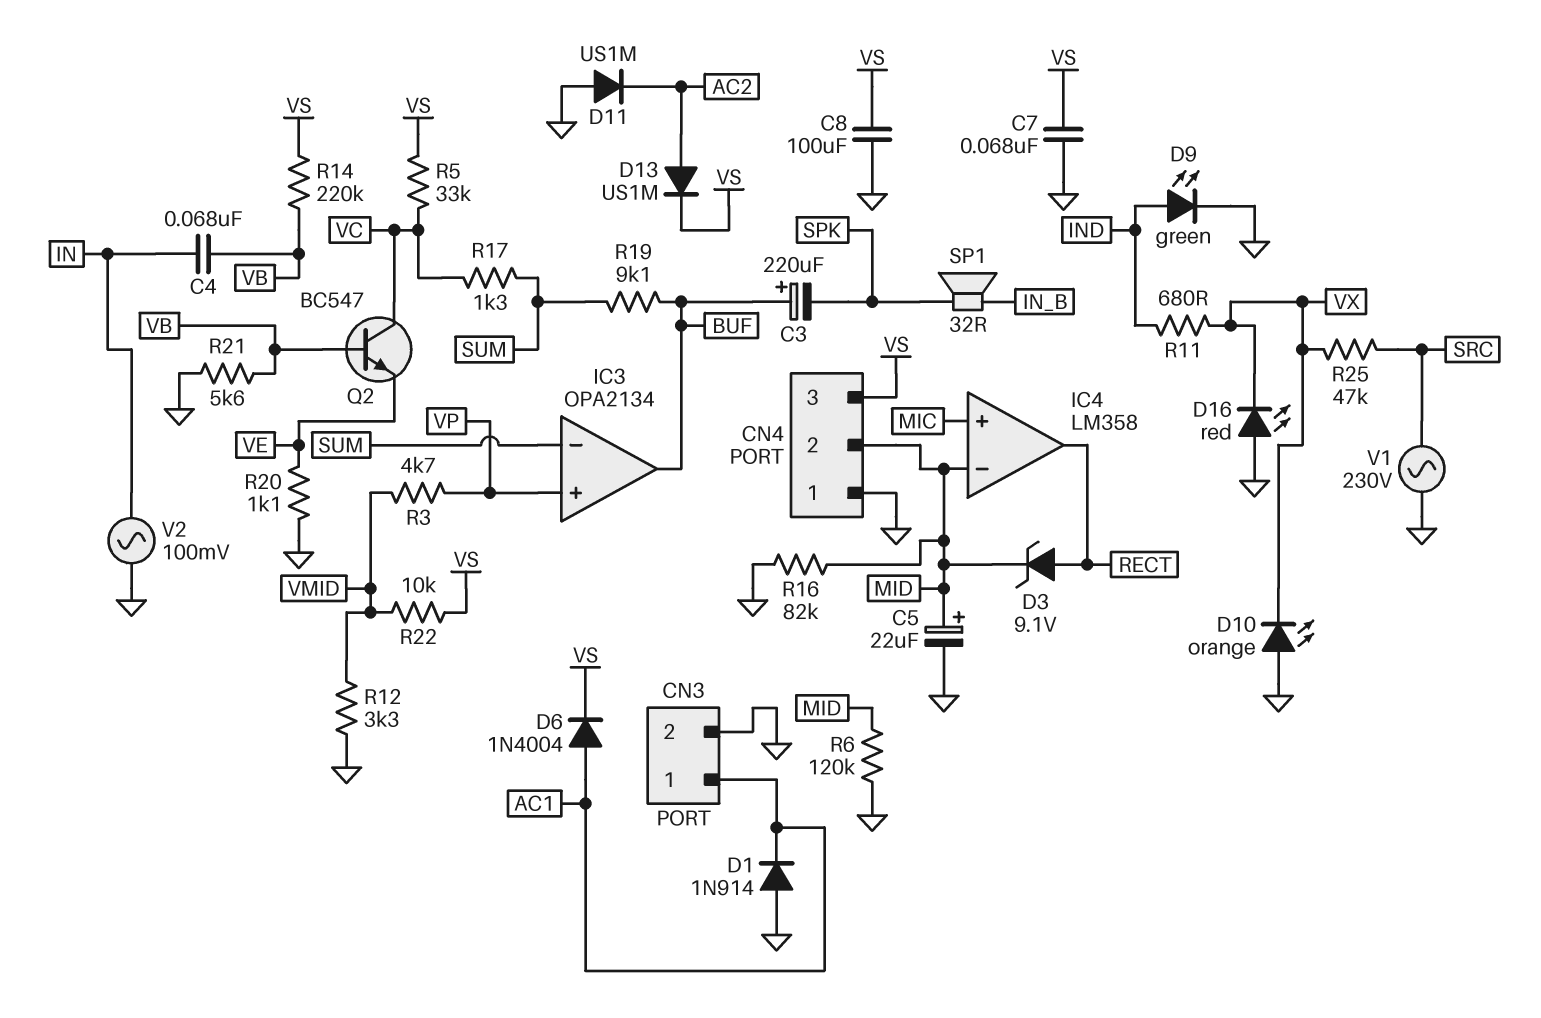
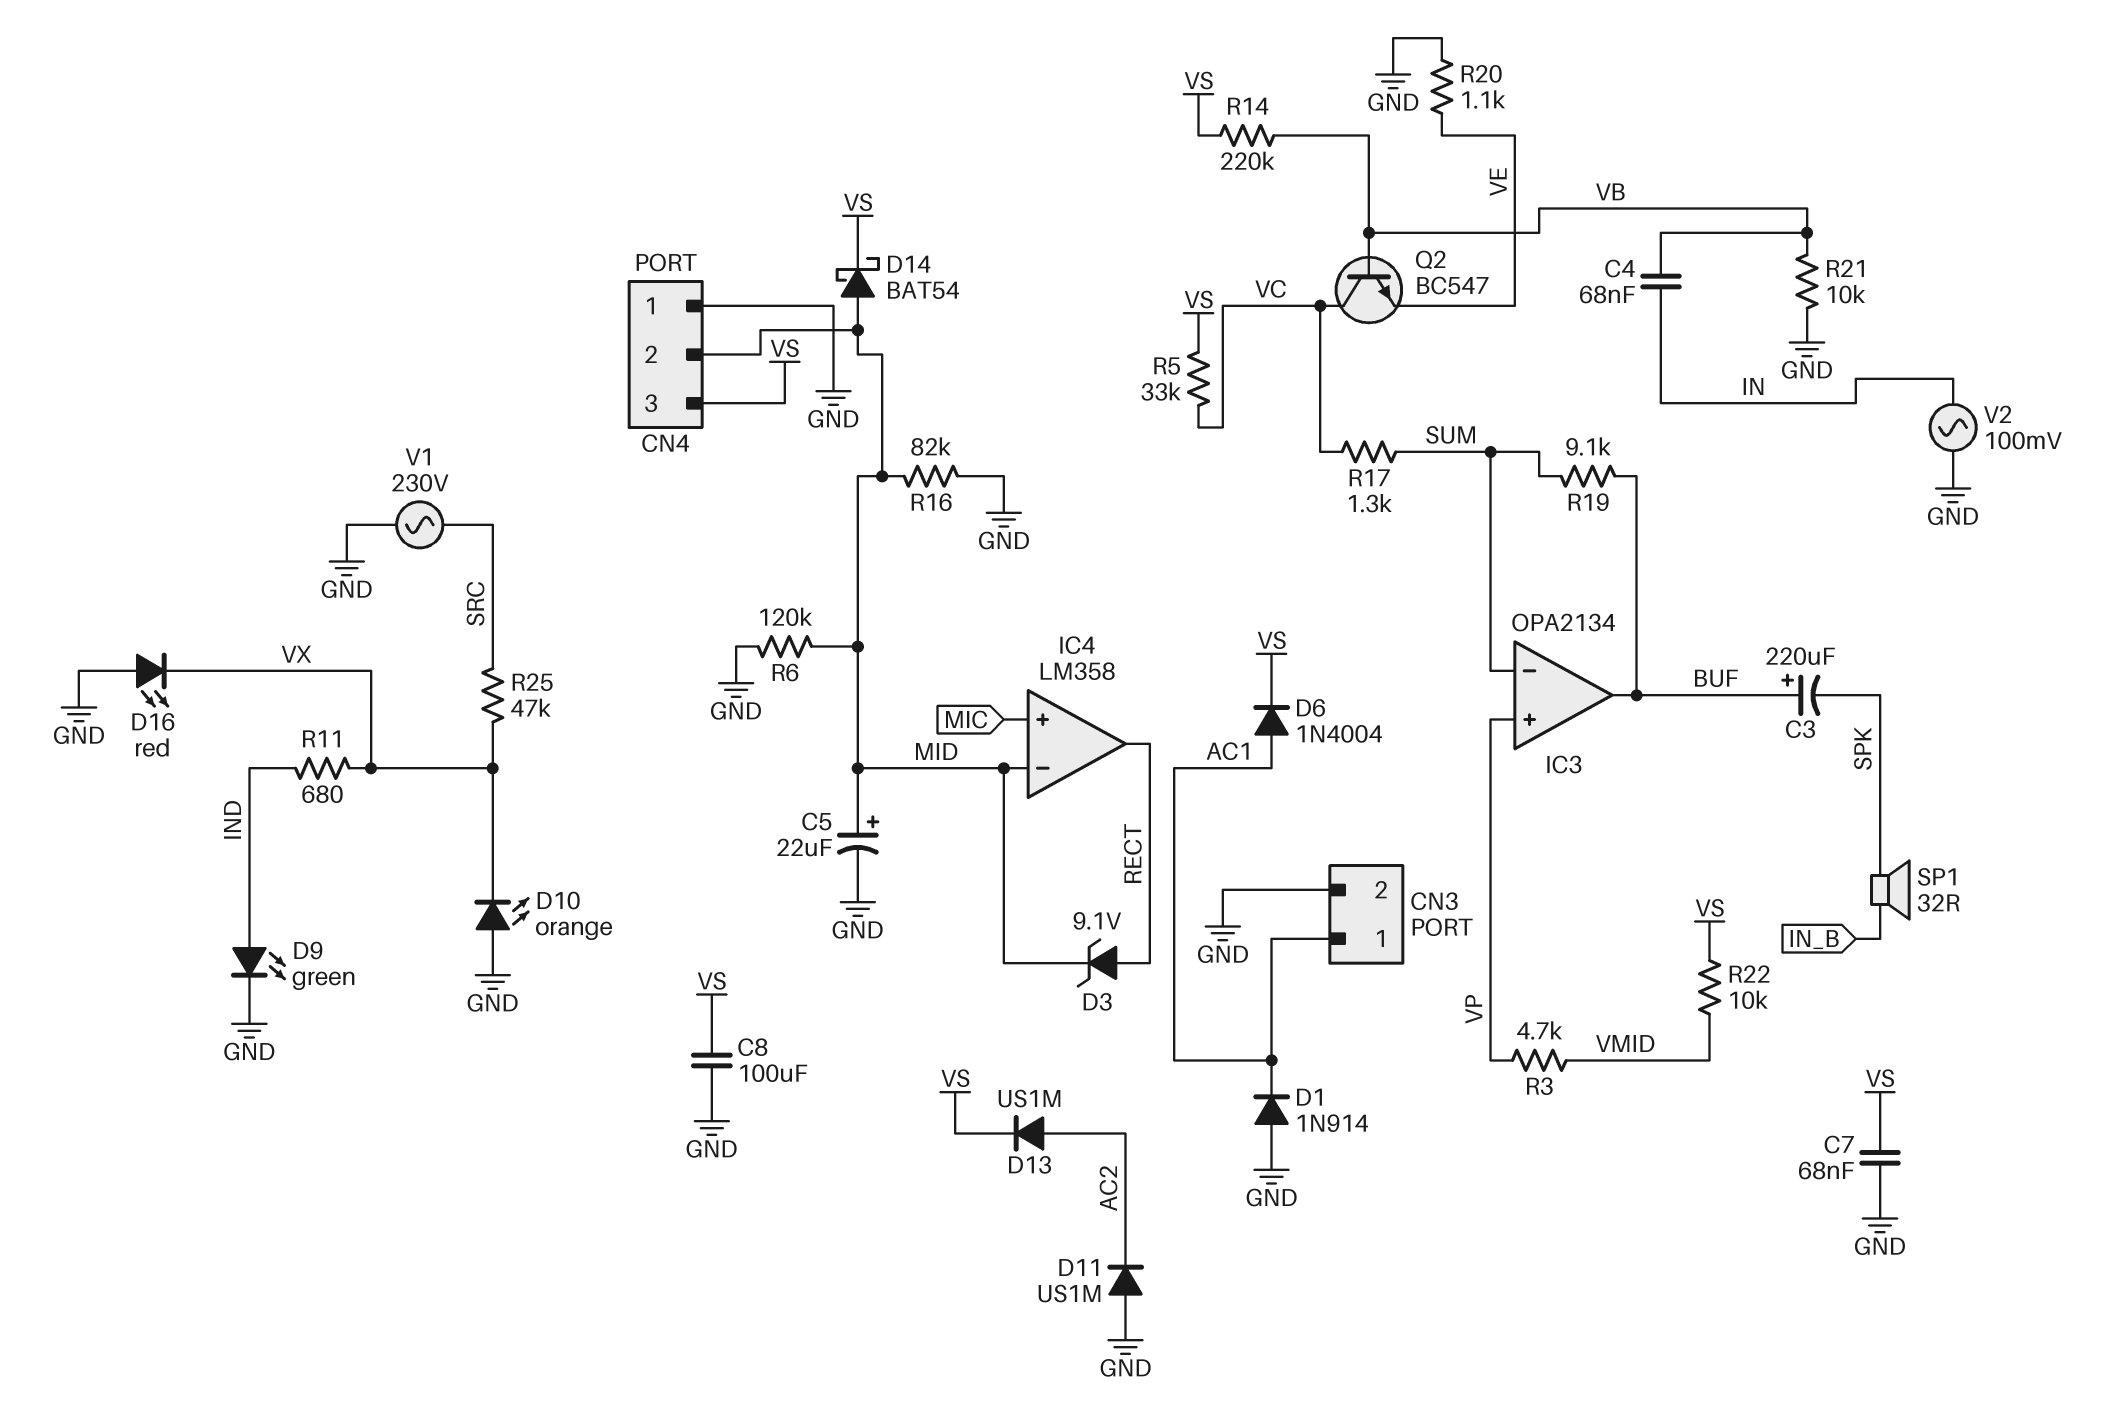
D14: none -> schottky BAT54 (A MID, K VS)
R12: 3.3k (GND, VMID) -> none
R21: 5.6k (GND, VB) -> 10k (GND, VB)

